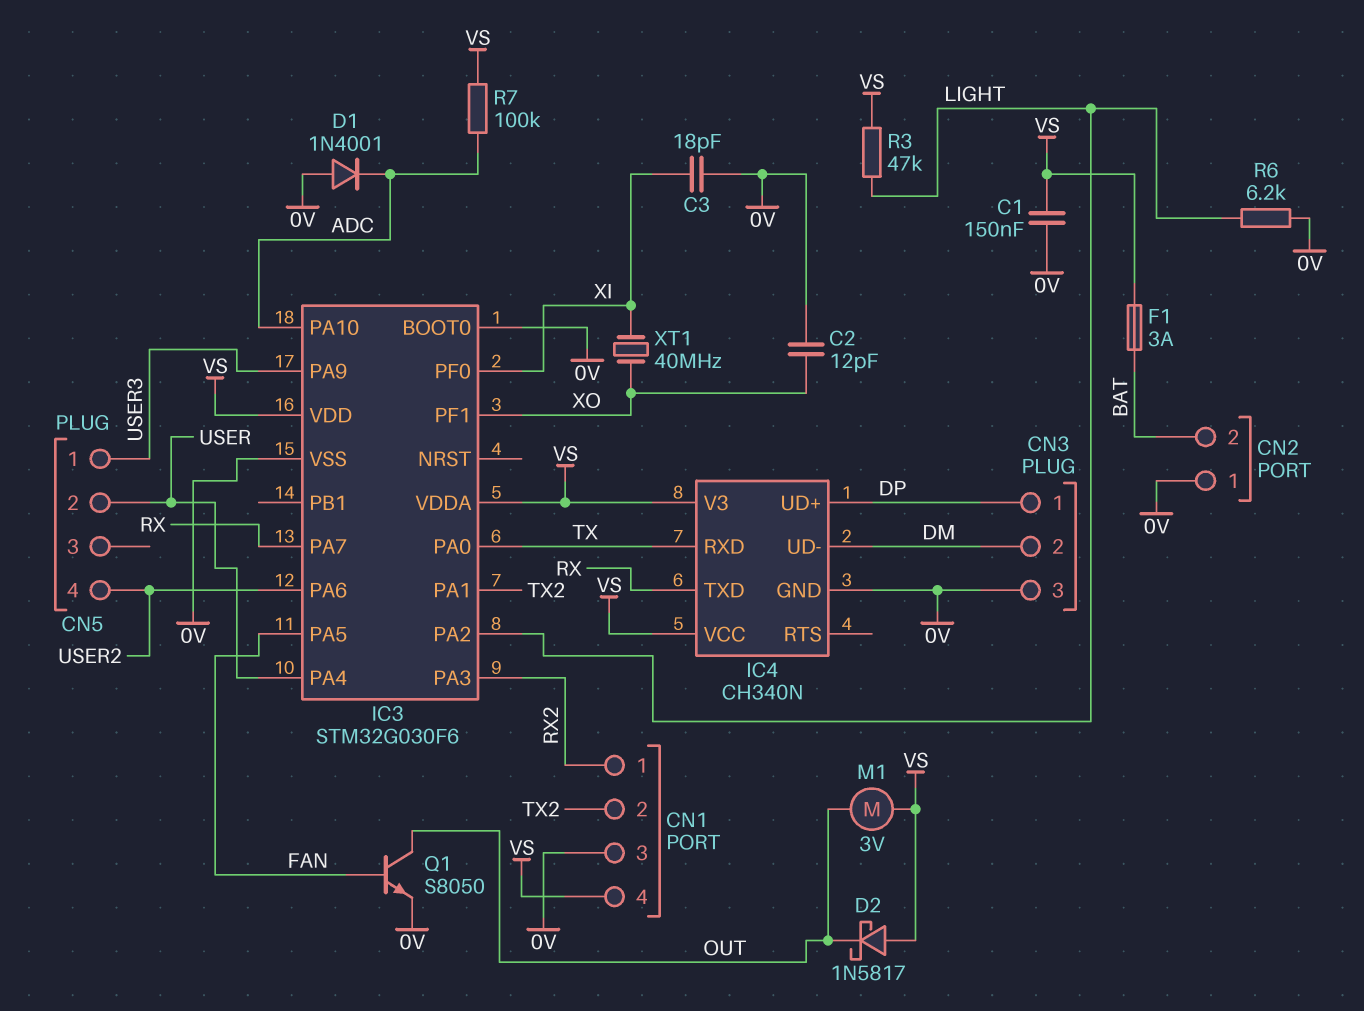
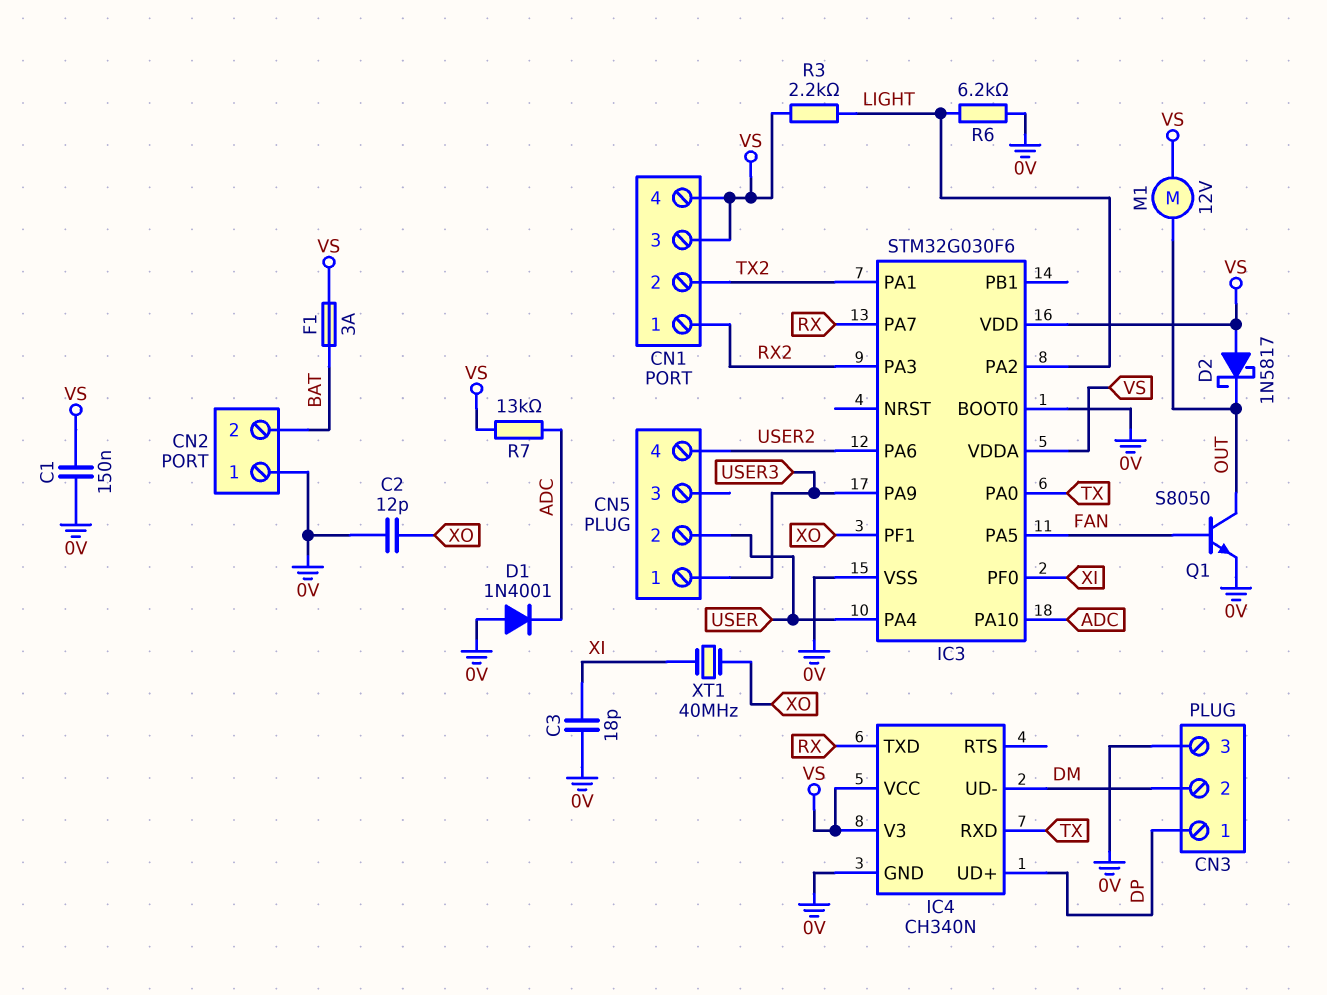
CN1 pin 3: 0V -> VS
M1: motor 3V (OUT, VS) -> motor 12V (OUT, VS)
R3: 47k (LIGHT, VS) -> 2.2k (LIGHT, VS)
R7: 100k (ADC, VS) -> 13k (ADC, VS)

